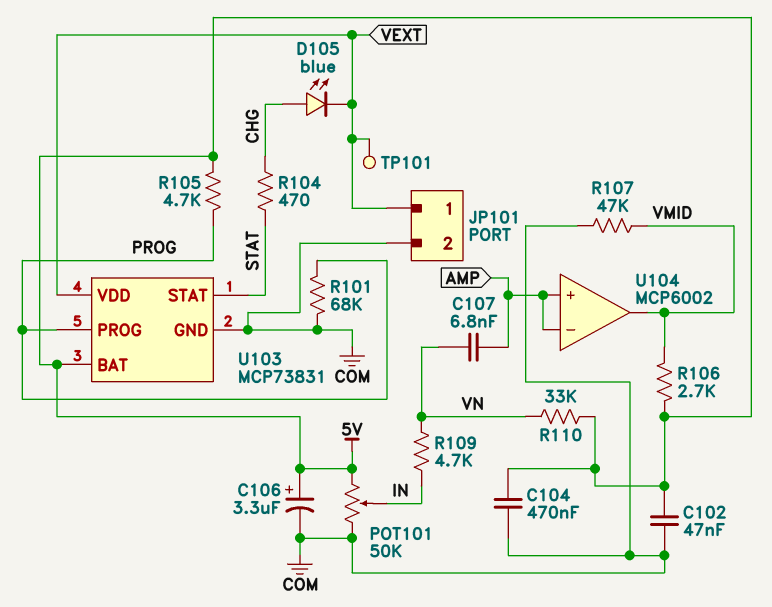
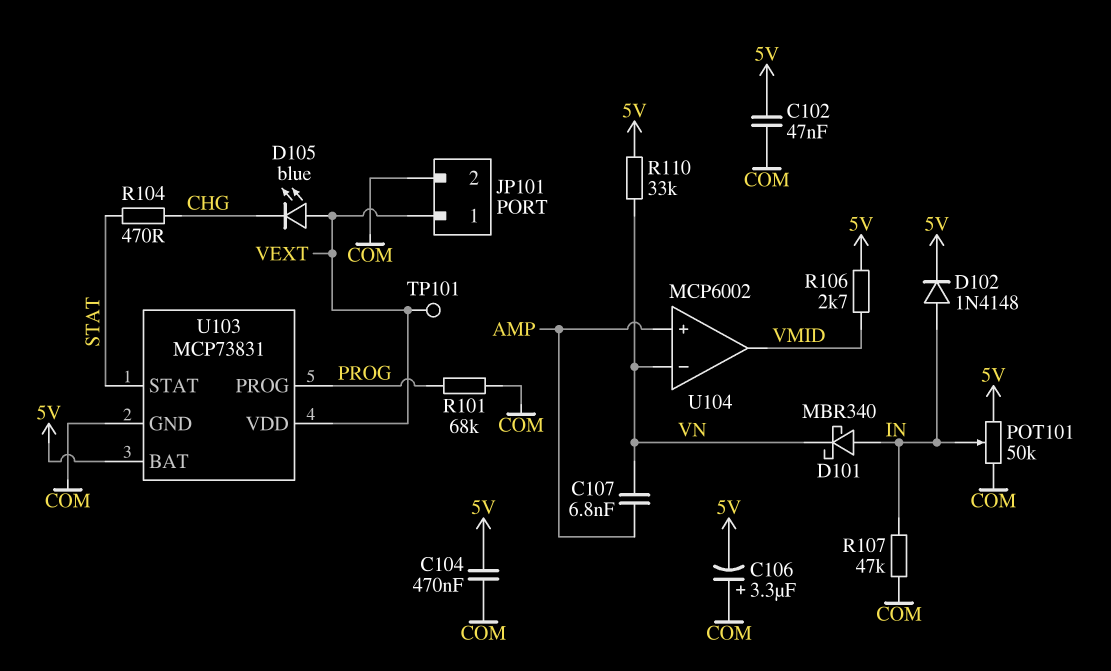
C106: 3.3uF (plus 5V, minus COM) -> 3.3uF (plus COM, minus 5V)
D101: none -> schottky MBR340 (A IN, K VN)
D102: none -> diode 1N4148 (A IN, K 5V)
D105: LED blue (A CHG, K VEXT) -> LED blue (A VEXT, K CHG)
R105: 4.7k (5V, PROG) -> none
R107: 47k (COM, VMID) -> 47k (COM, IN)
R109: 4.7k (IN, VN) -> none
U104 pin in-: AMP -> VN

